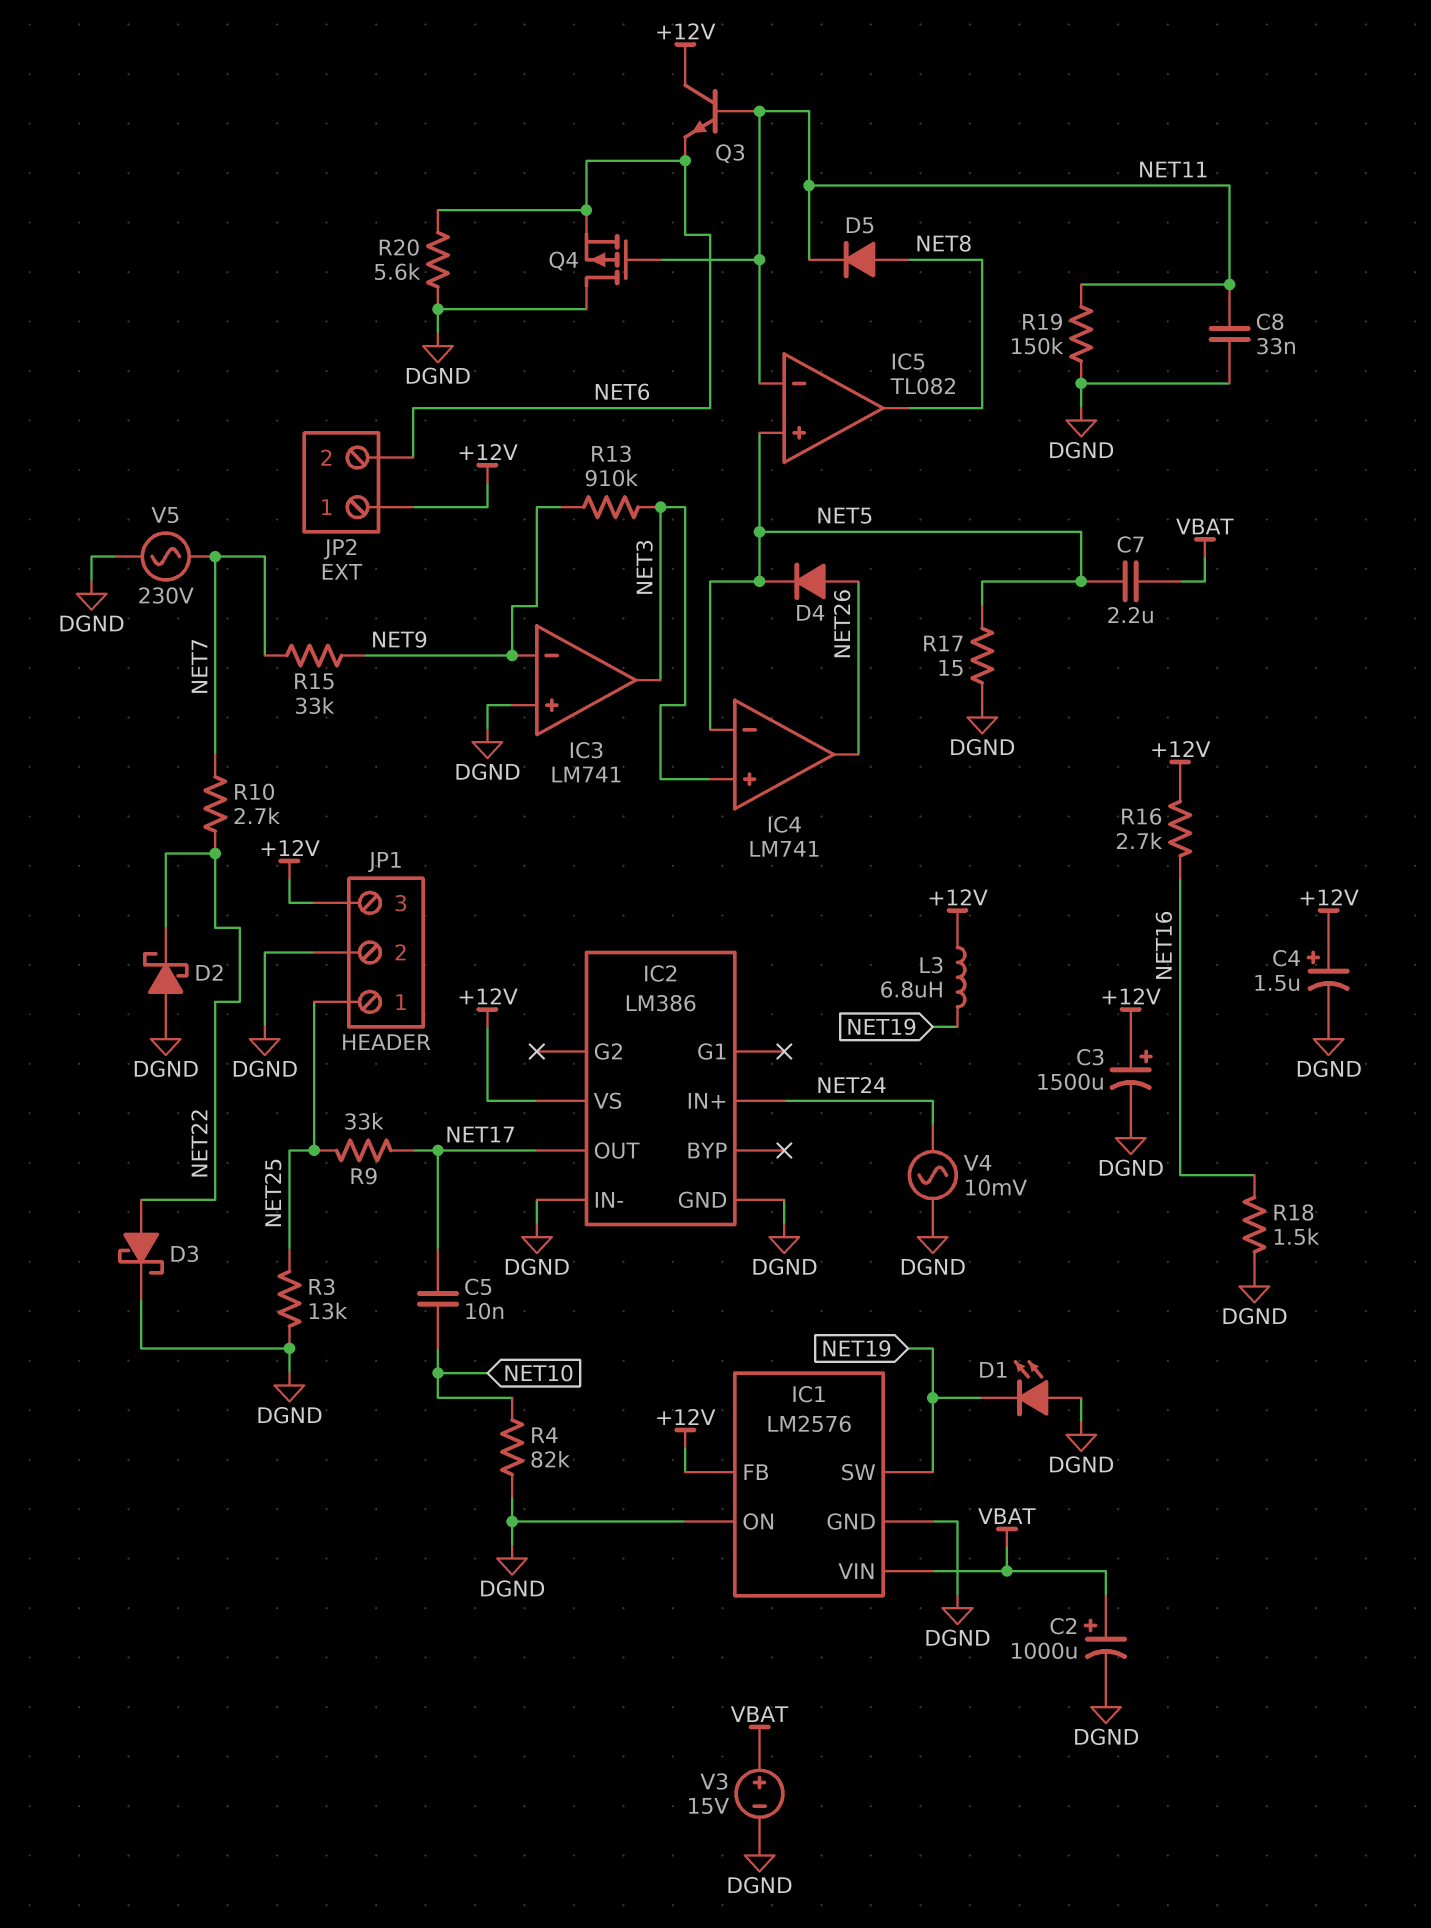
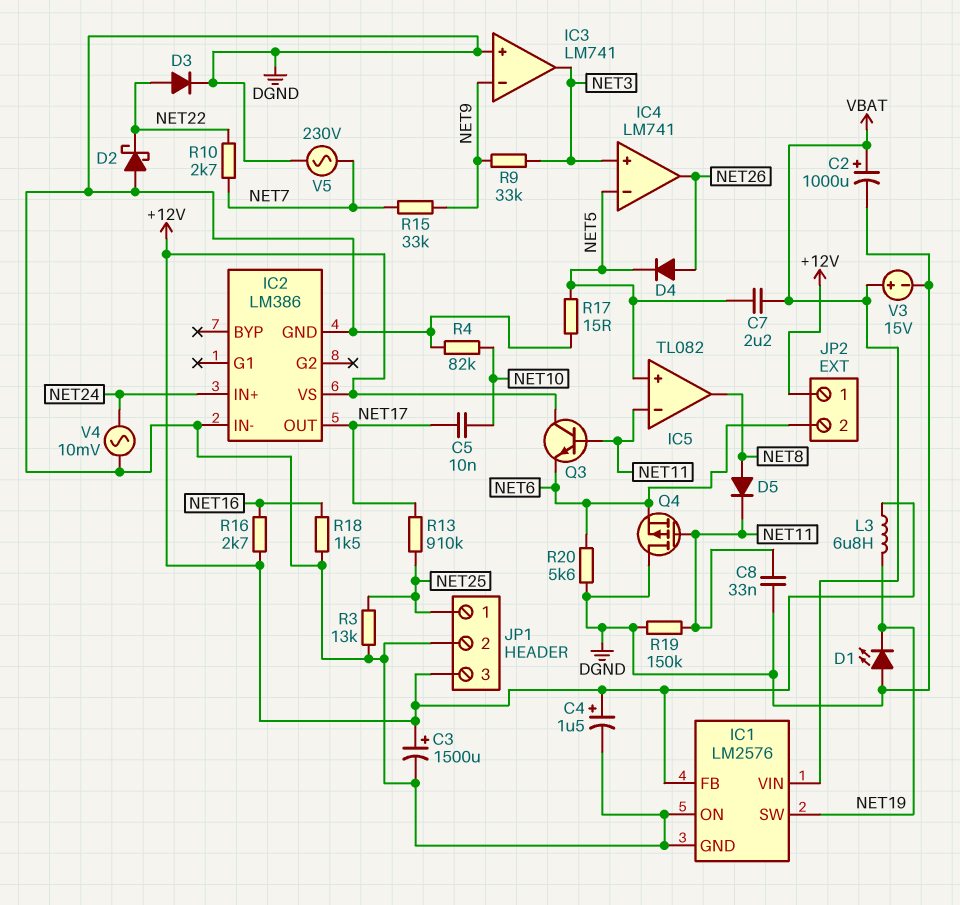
D3: schottky (A NET22, K DGND) -> diode (A NET22, K DGND)
R9: 33k (NET17, NET25) -> 33k (NET3, NET9)
R13: 910k (NET3, NET9) -> 910k (NET17, NET25)

